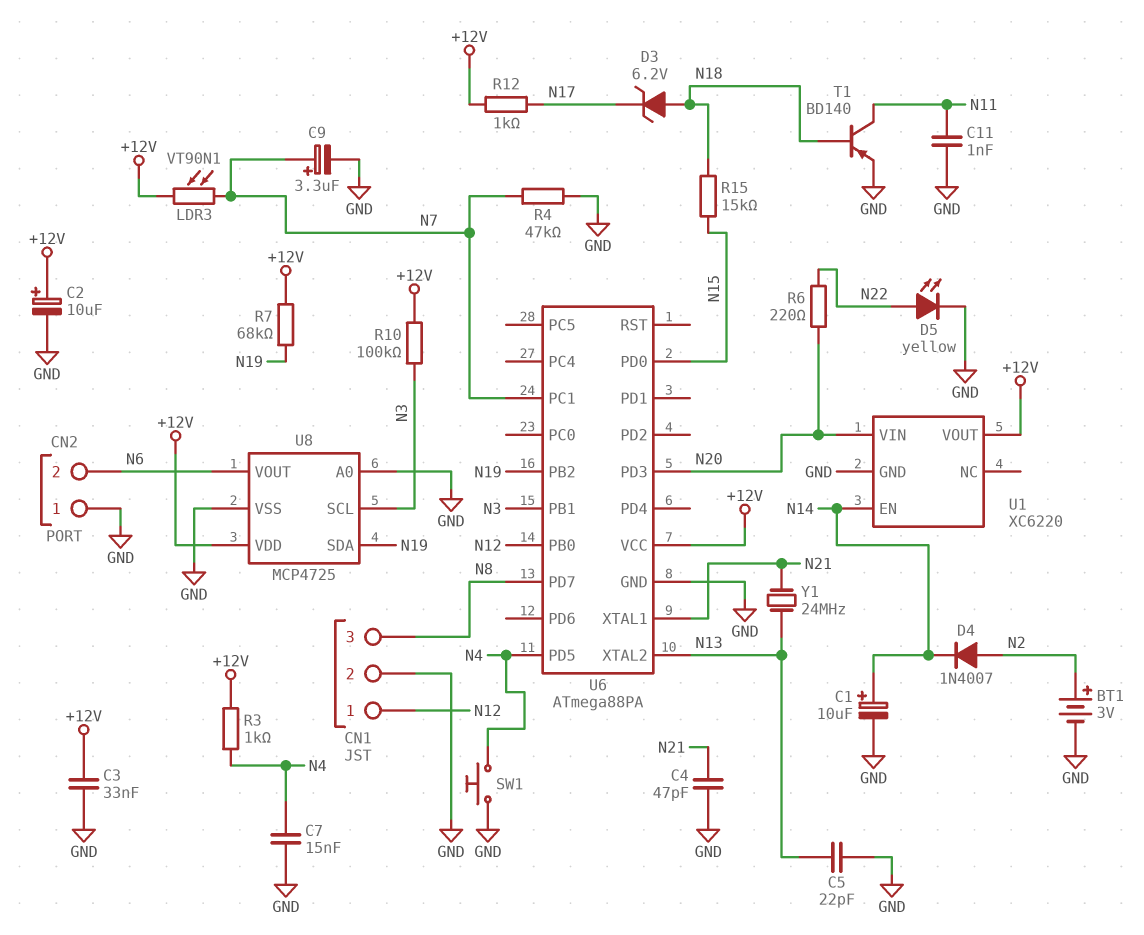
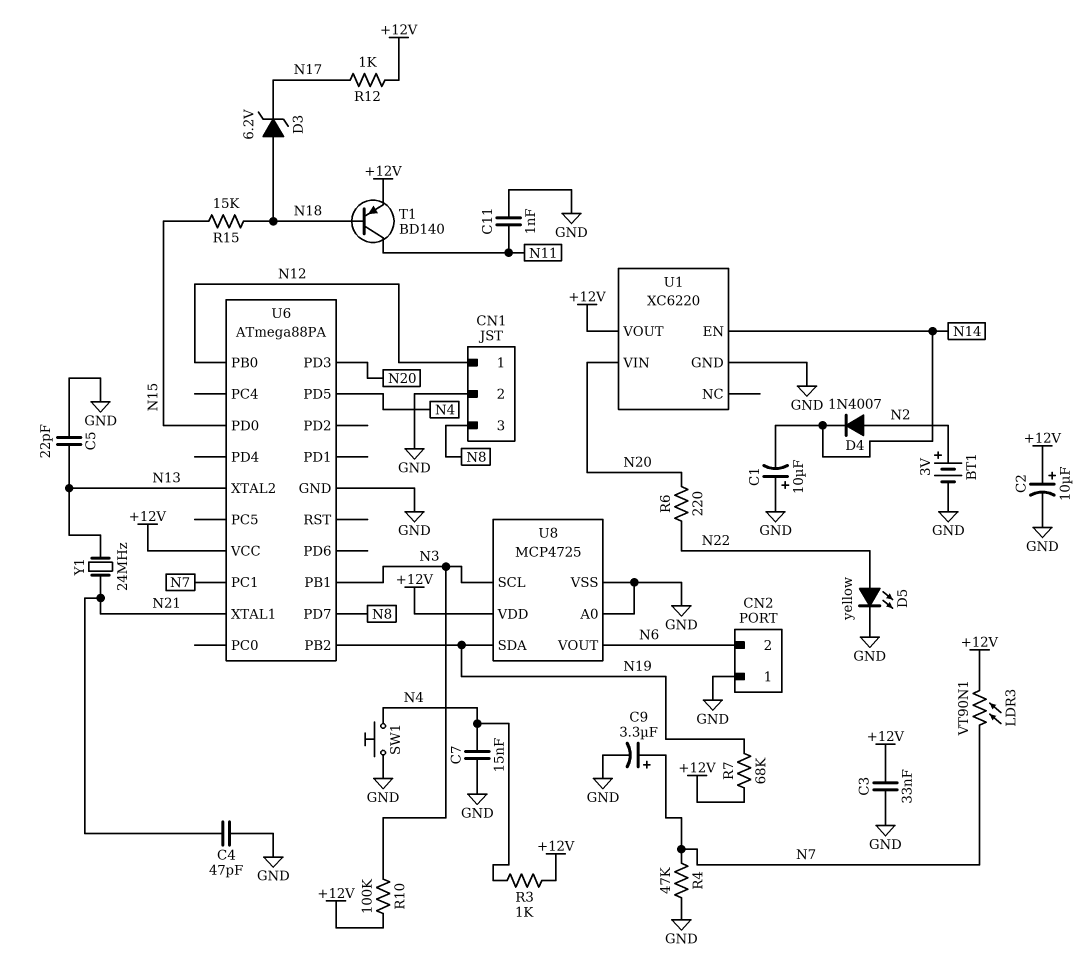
C1: 10uF (plus N14, minus GND) -> 10uF (plus GND, minus N14)
T1: PNP BD140 (B N18, C N11, E GND) -> PNP BD140 (B N18, C N11, E +12V)

